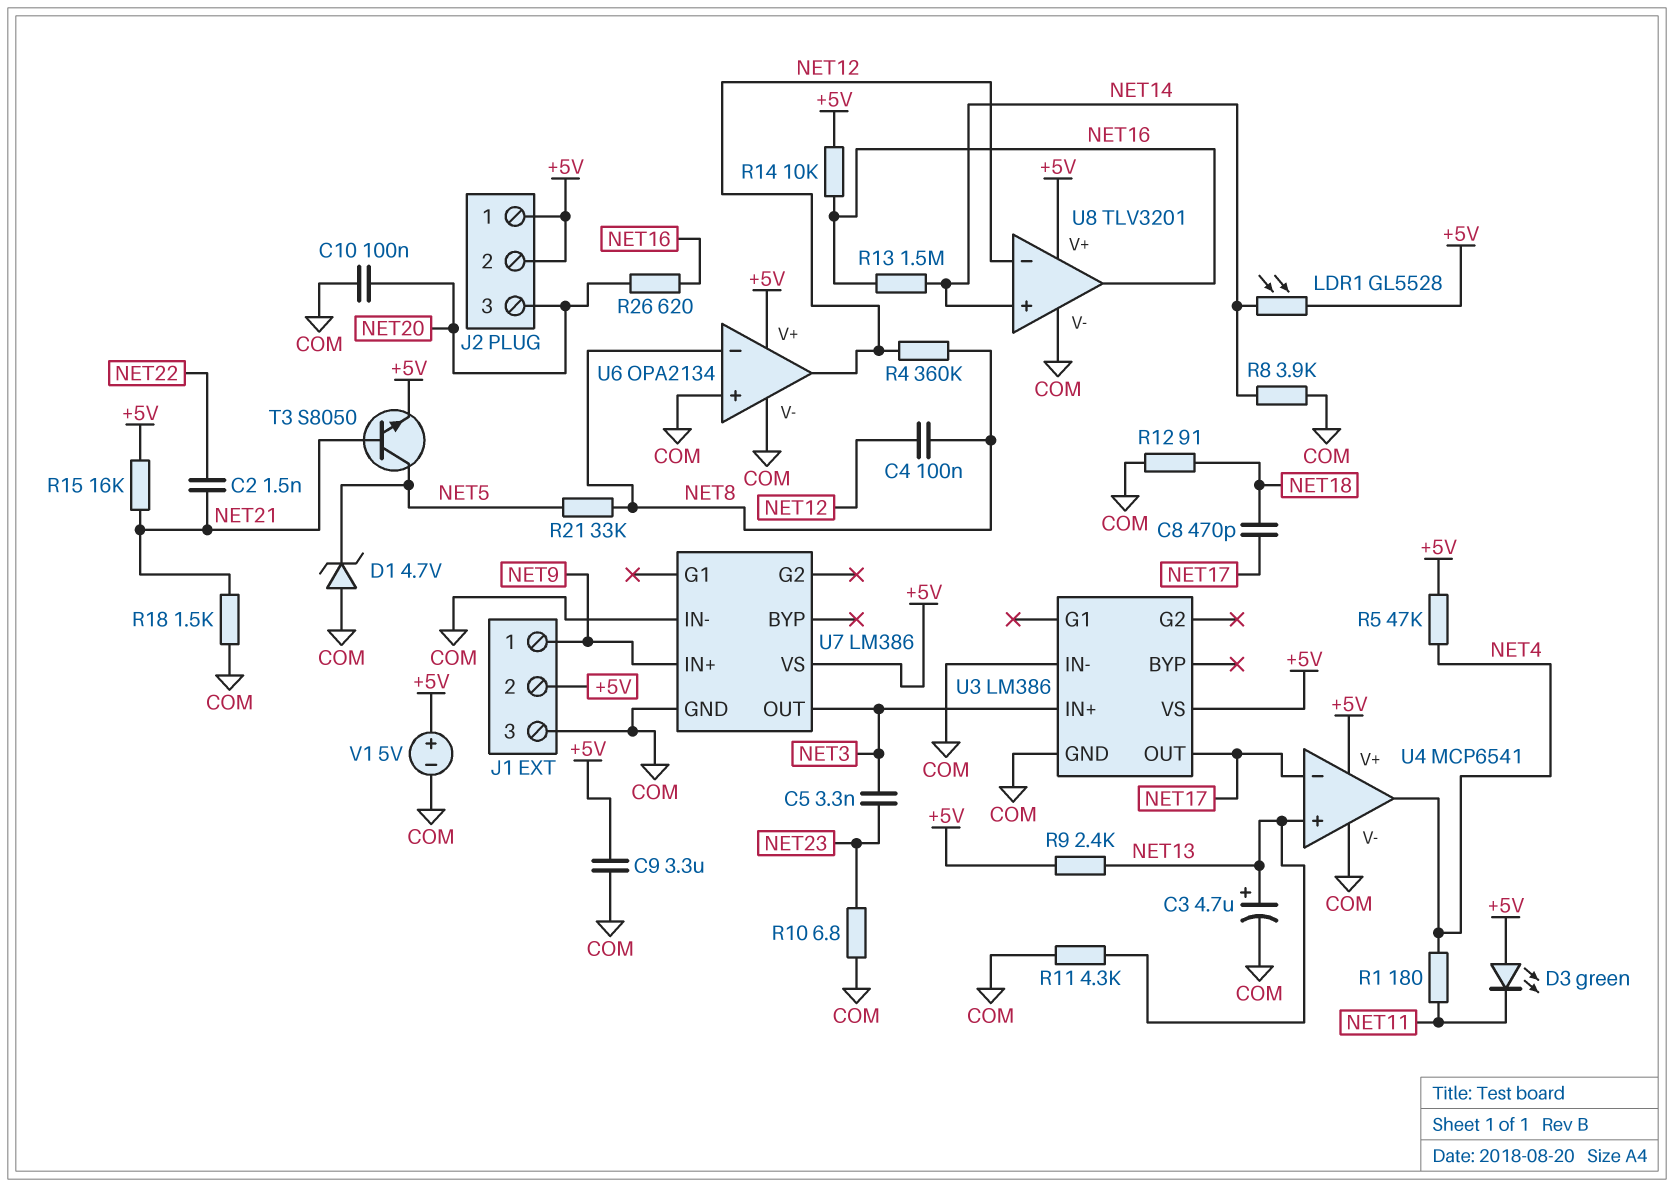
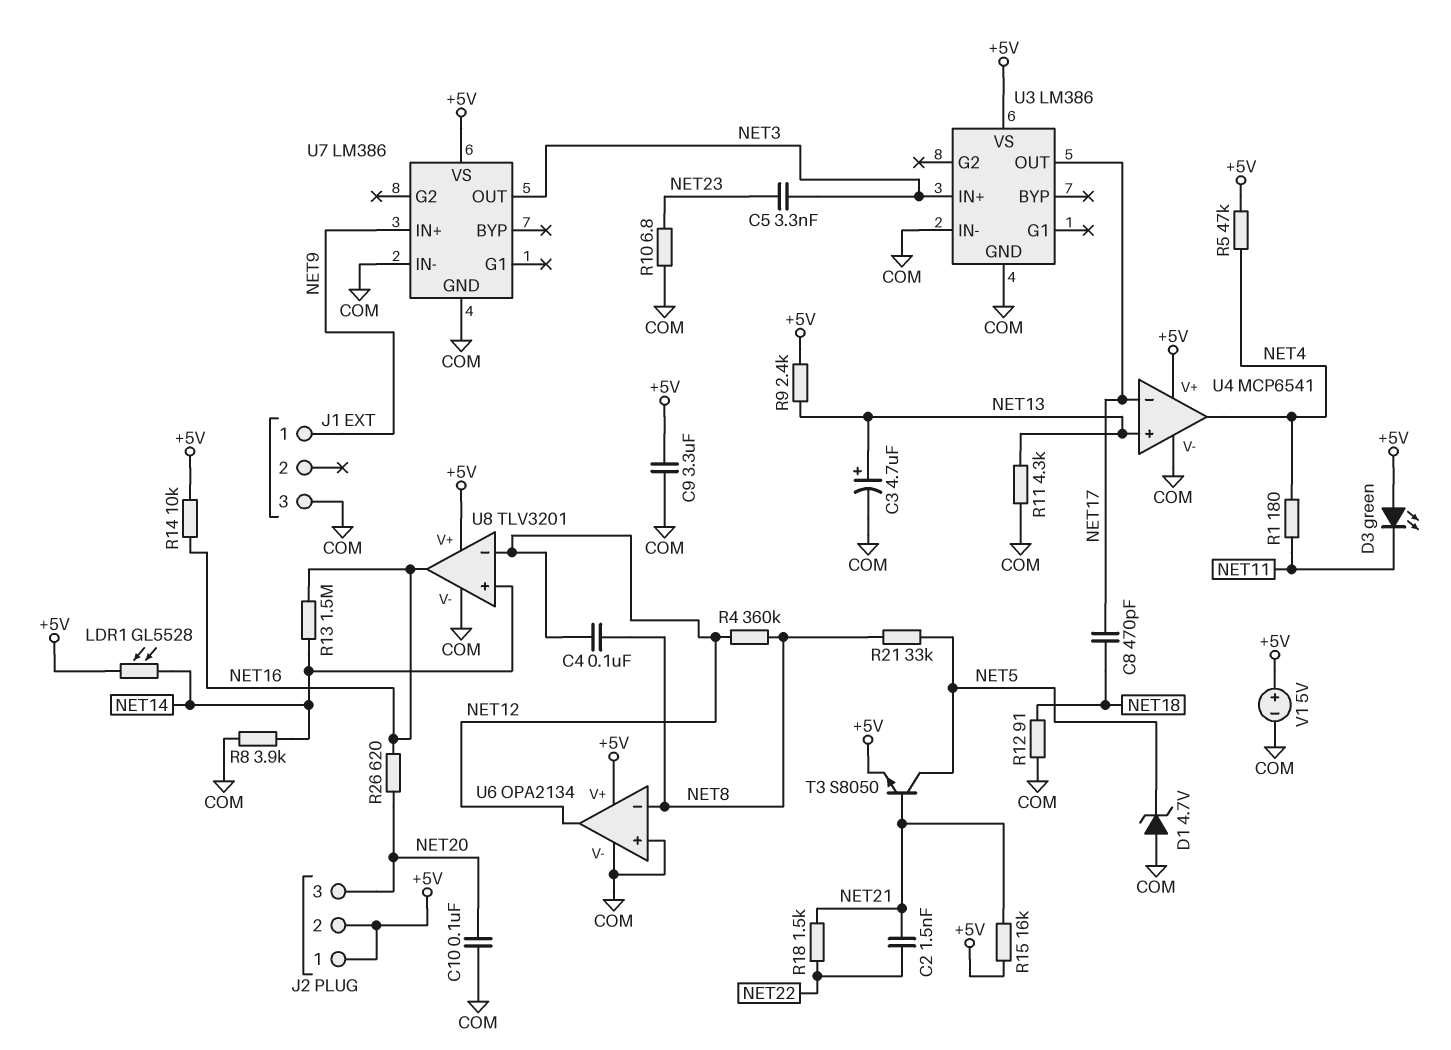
J1 pin 2: +5V -> none
R18: 1.5k (COM, NET21) -> 1.5k (NET21, NET22)

